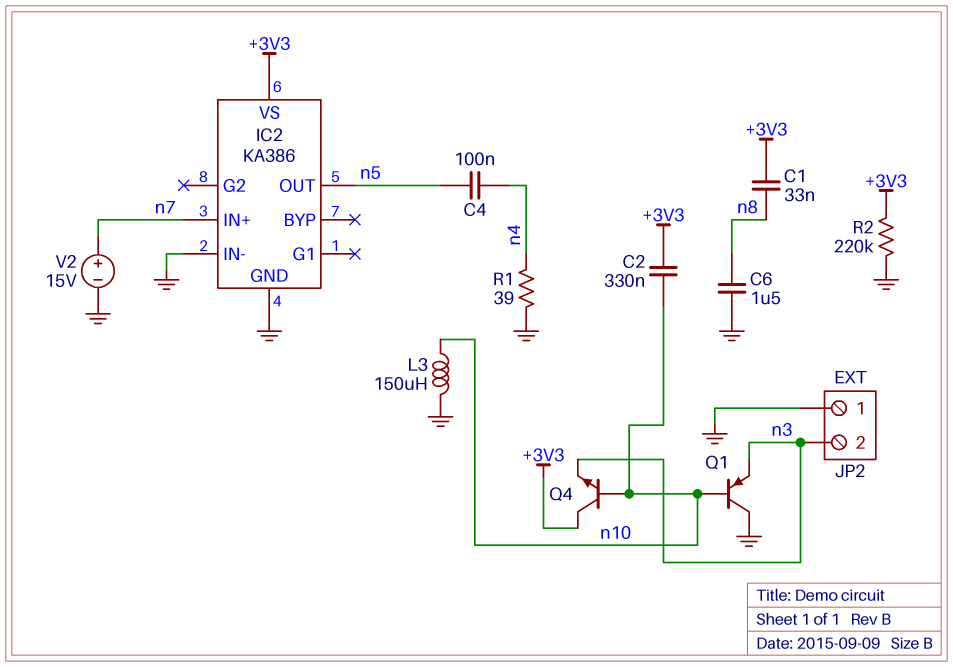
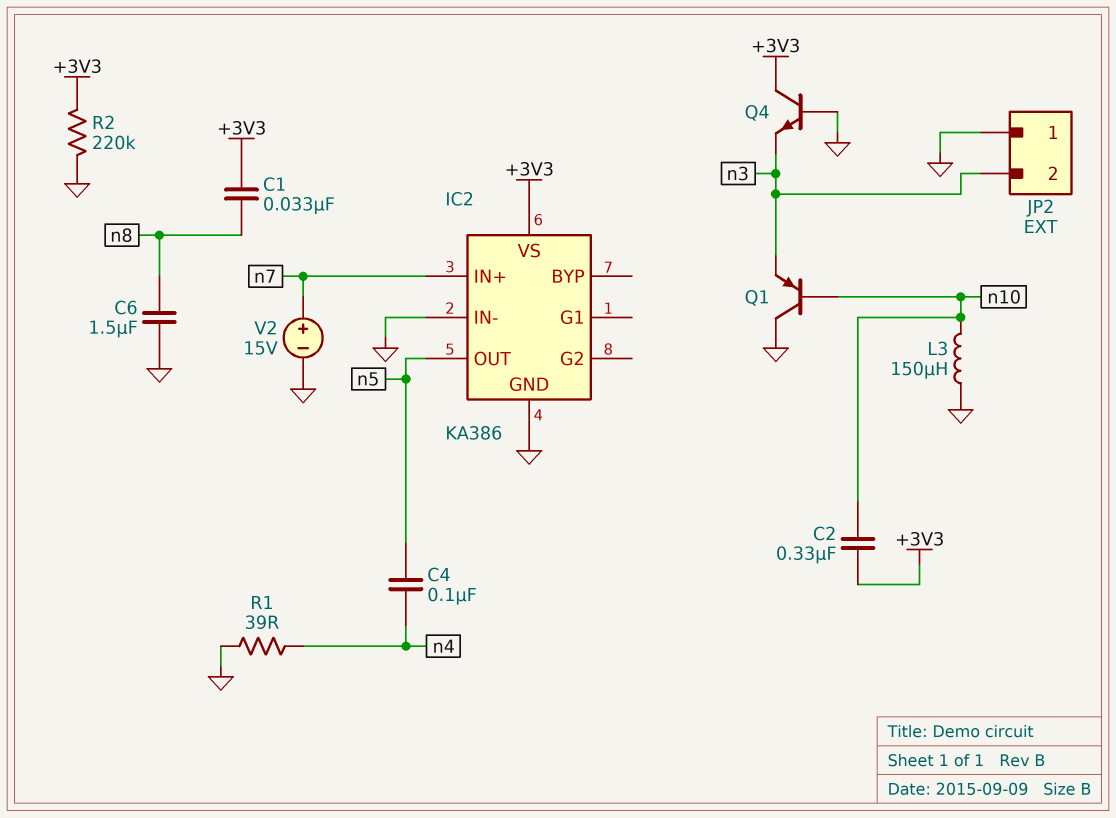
Q4: NPN (B n10, C +3V3, E n3) -> NPN (B GND, C +3V3, E n3)

